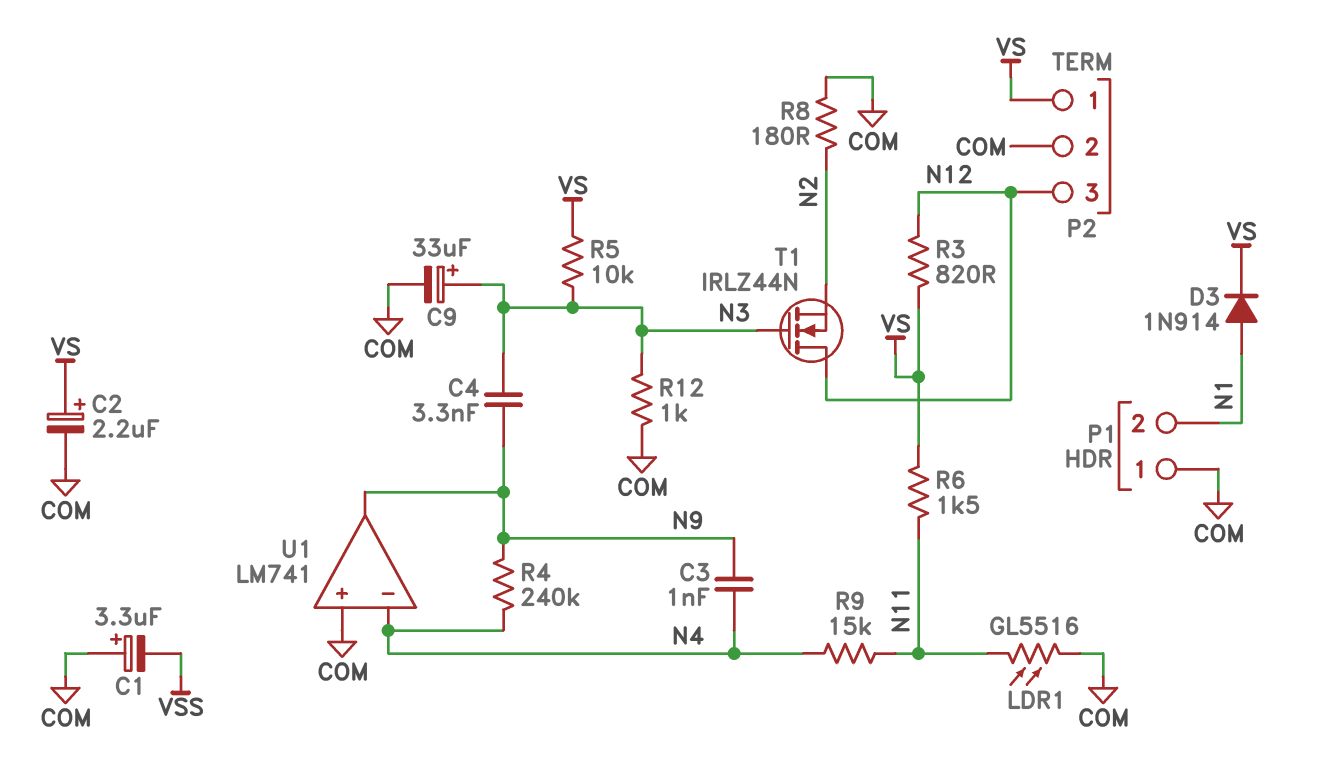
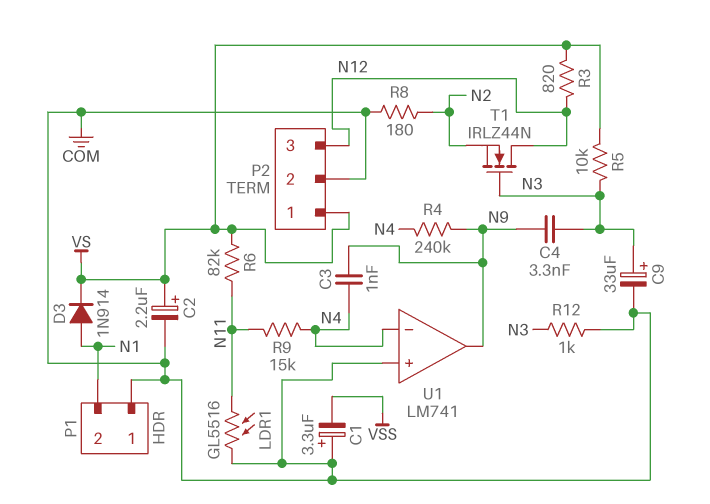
R6: 1.5k (N11, VS) -> 82k (N11, VS)

